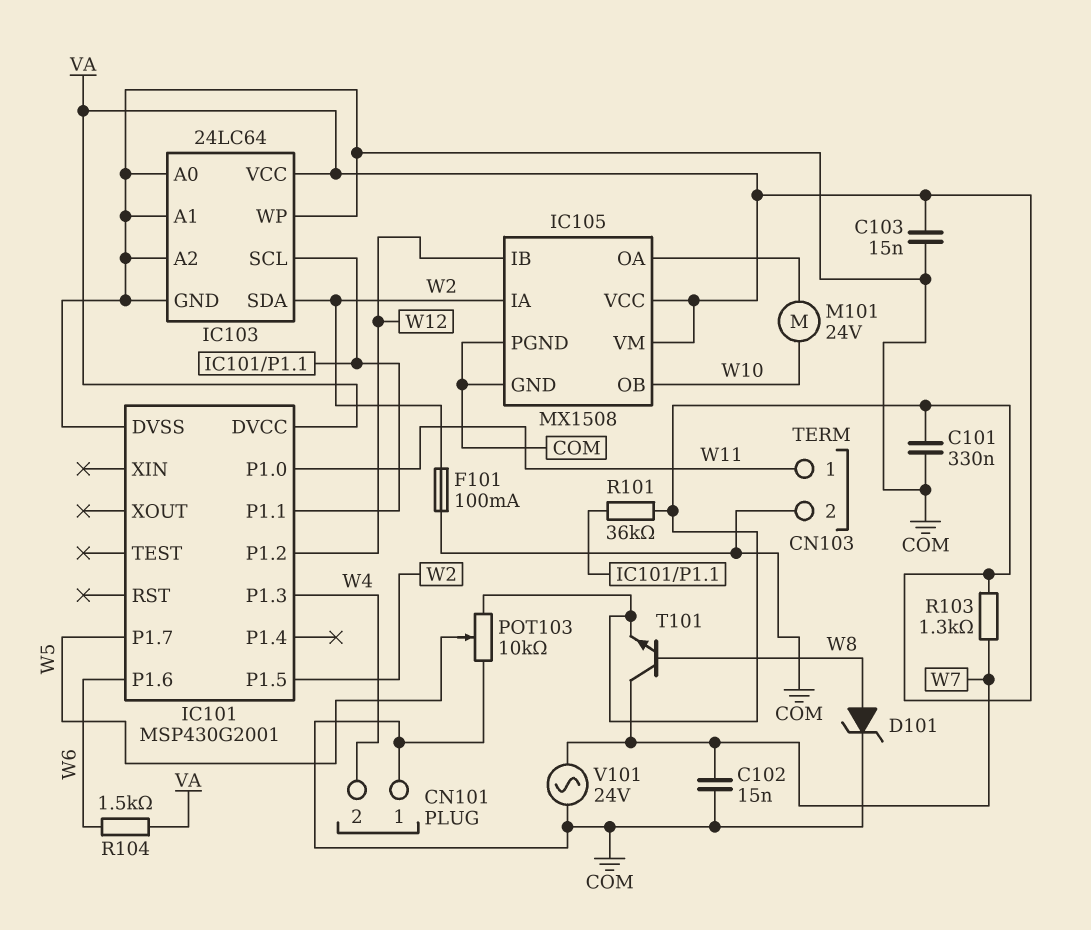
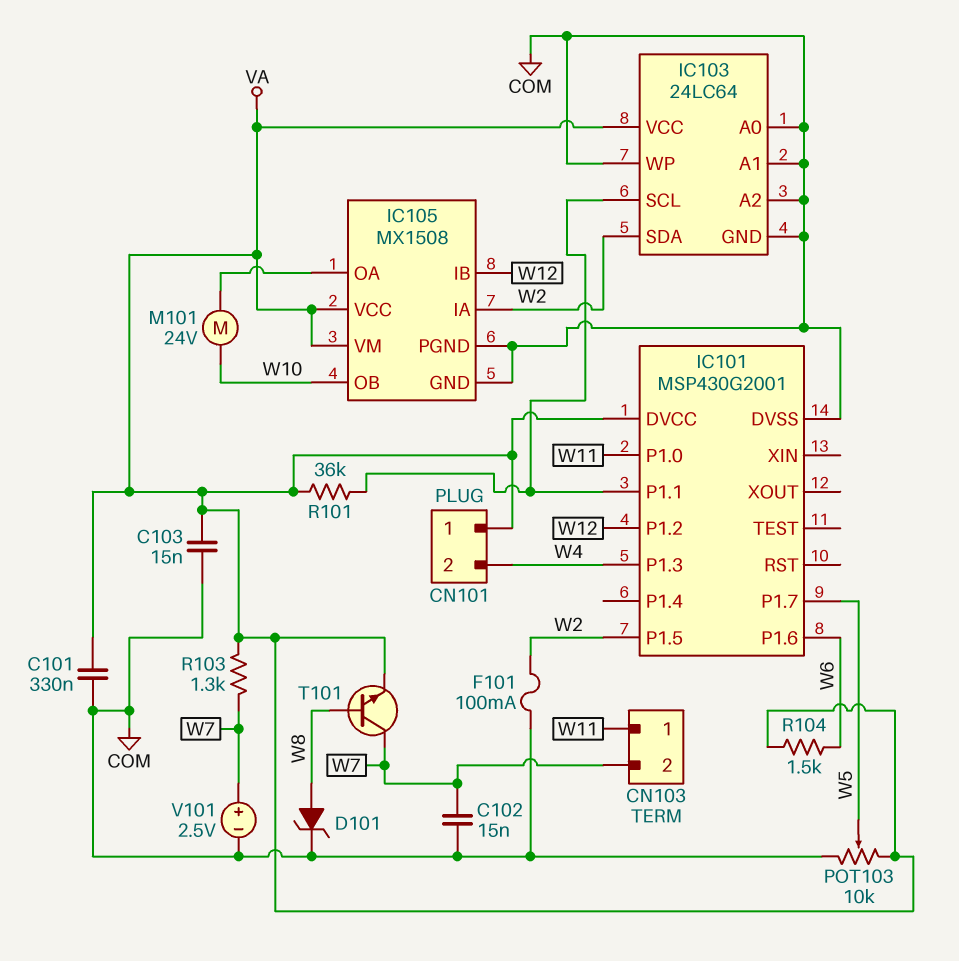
CN101 pin 1: COM -> VA
CN103 pin 2: COM -> W7
V101: AC 24V (COM, W7) -> 2.5V (plus W7, minus COM)

